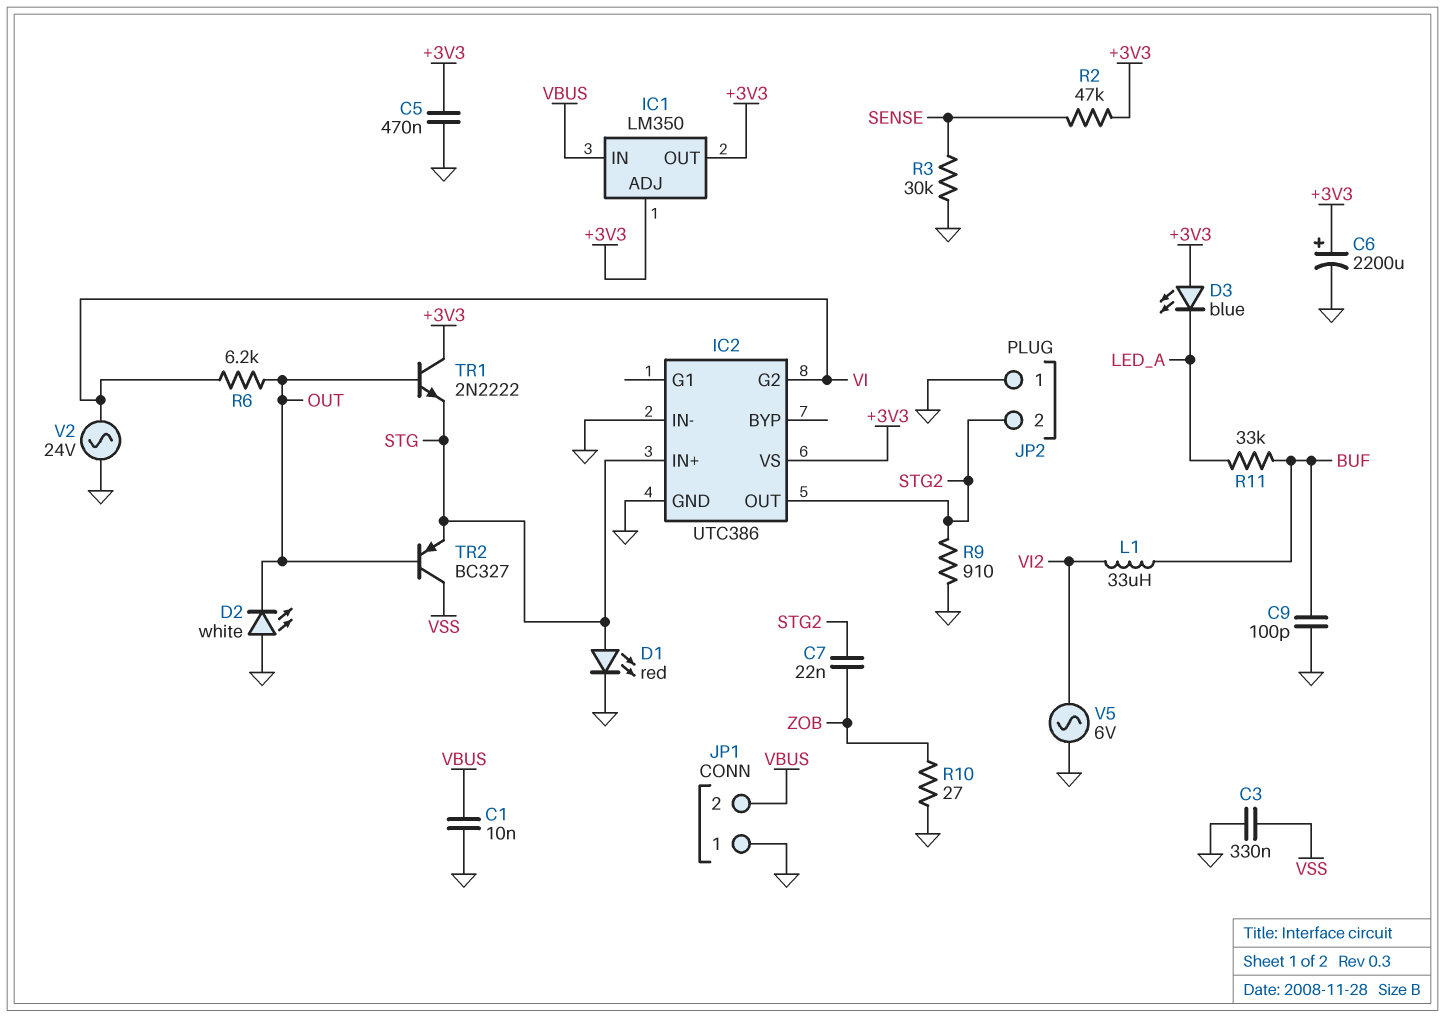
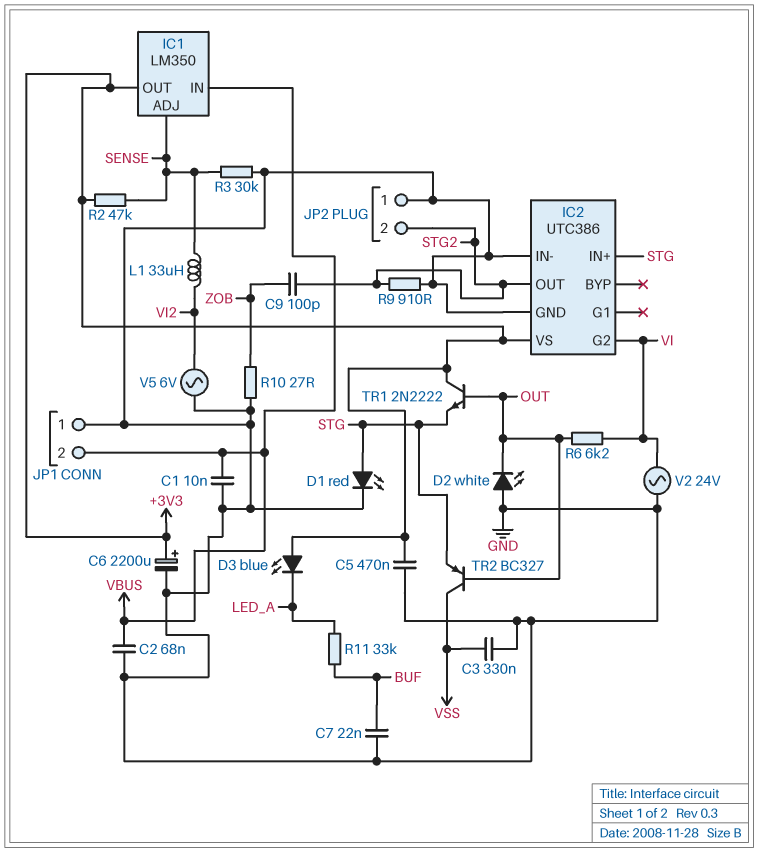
C2: none -> 68nF (GND, VBUS)
C7: 22nF (STG2, ZOB) -> 22nF (BUF, GND)
C9: 100pF (BUF, GND) -> 100pF (STG2, ZOB)
IC1 pin ADJ: +3V3 -> SENSE
L1: 33uH (BUF, VI2) -> 33uH (SENSE, VI2)

